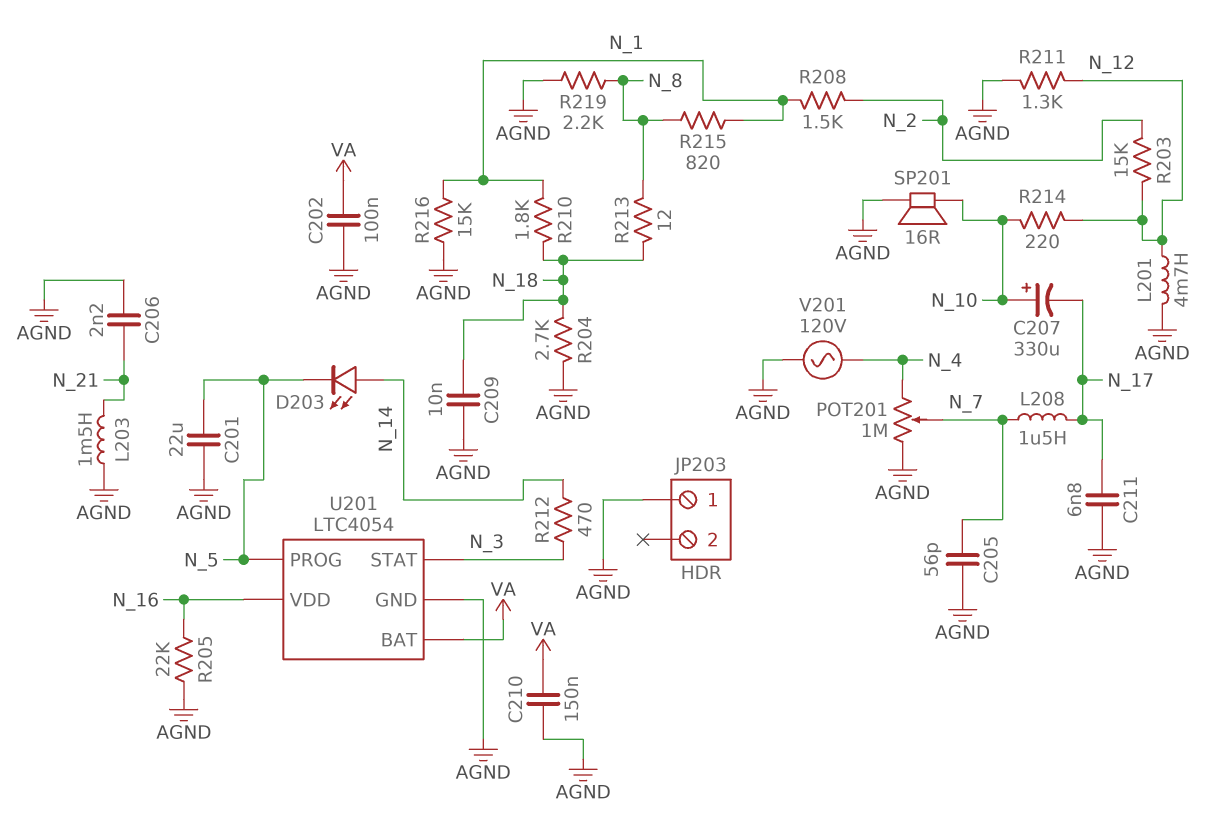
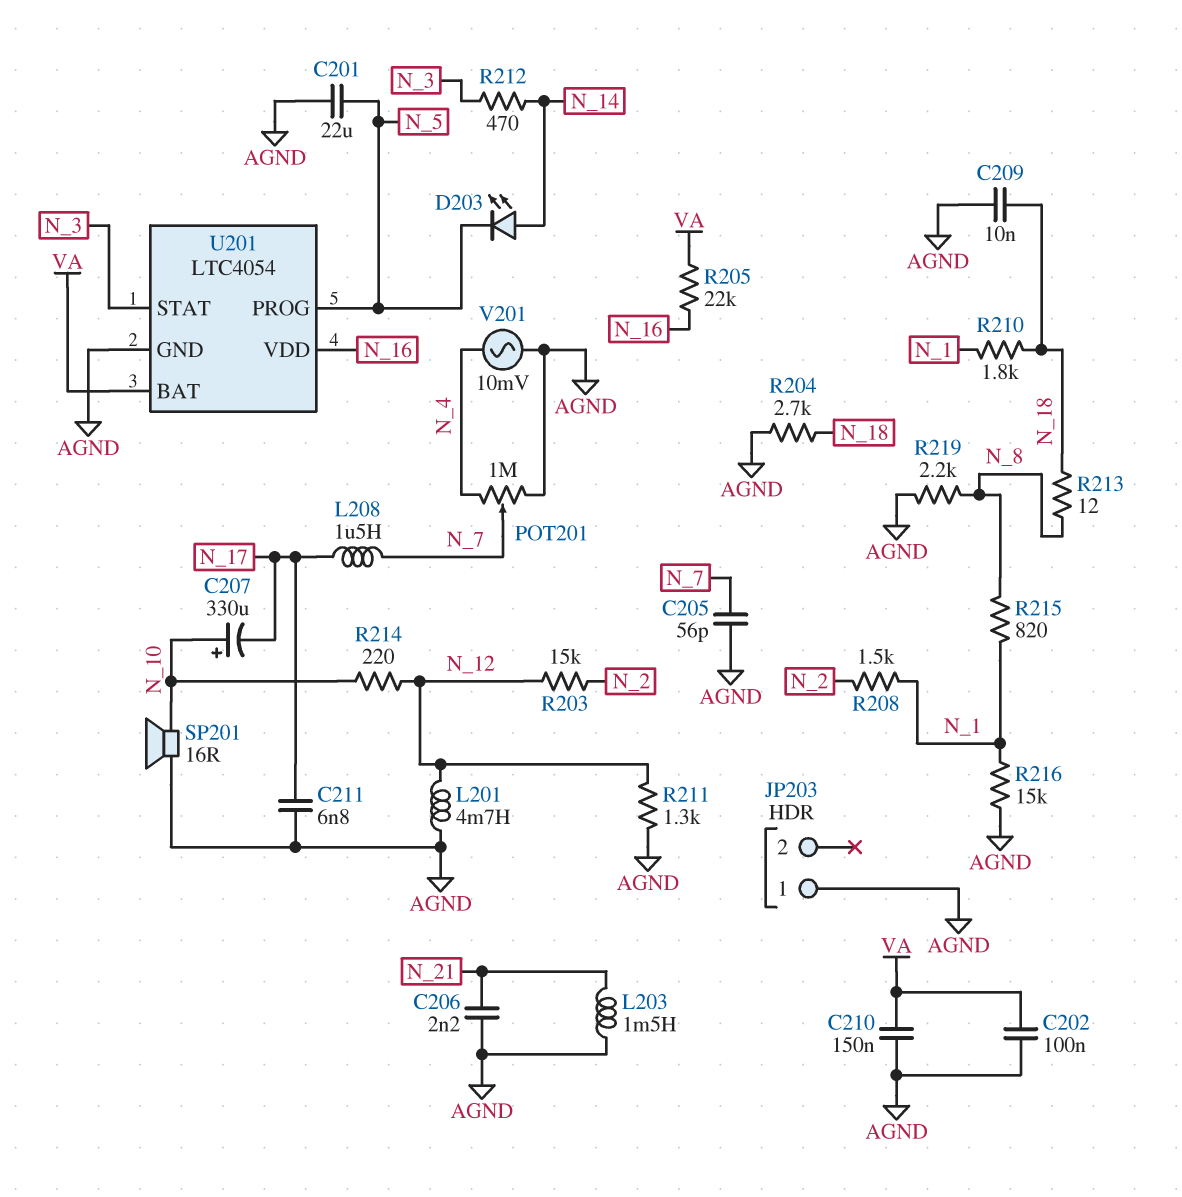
R205: 22k (AGND, N_16) -> 22k (N_16, VA)
V201: AC 120V (AGND, N_4) -> AC 10mV (AGND, N_4)

